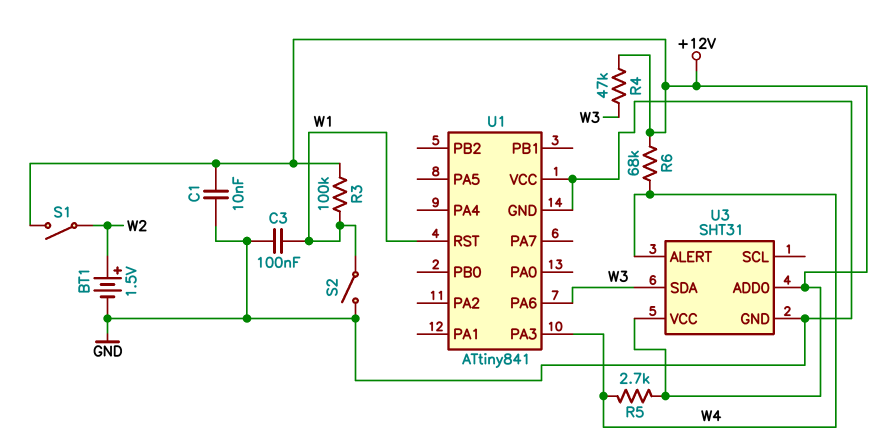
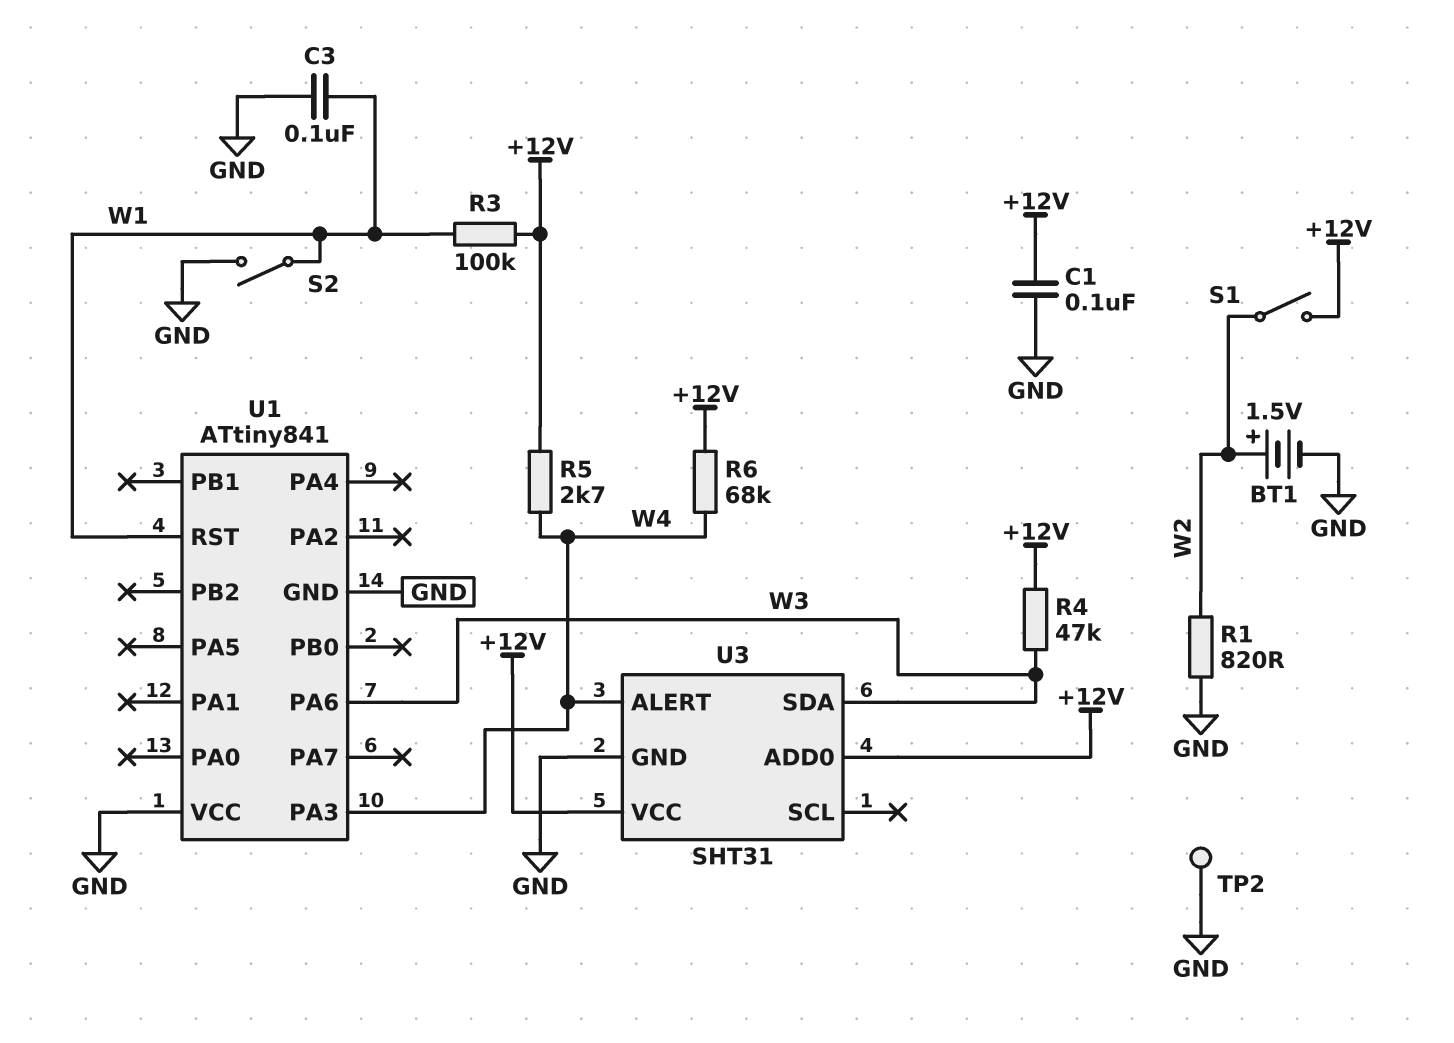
C1: 10nF (+12V, GND) -> 100nF (+12V, GND)
R1: none -> 820 (GND, W2)
TP2: none -> test point (GND)

